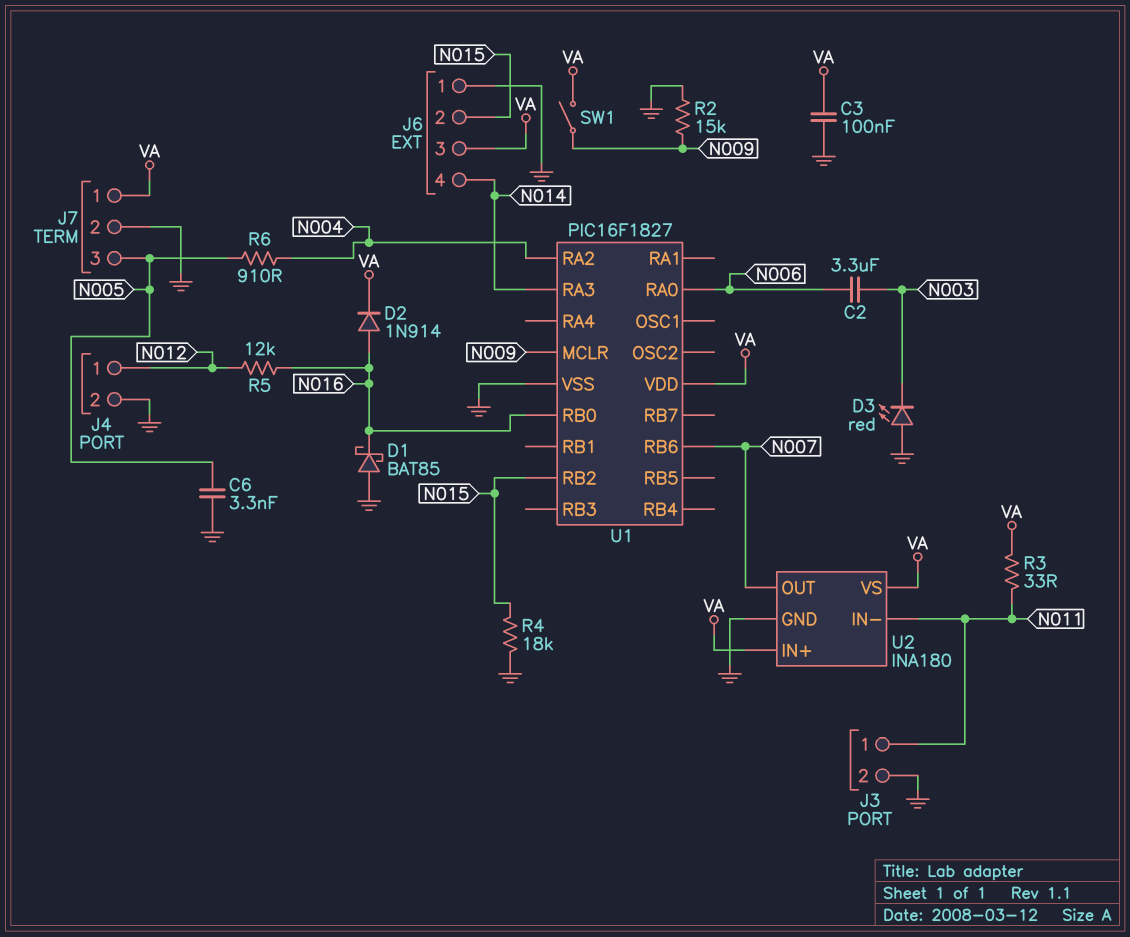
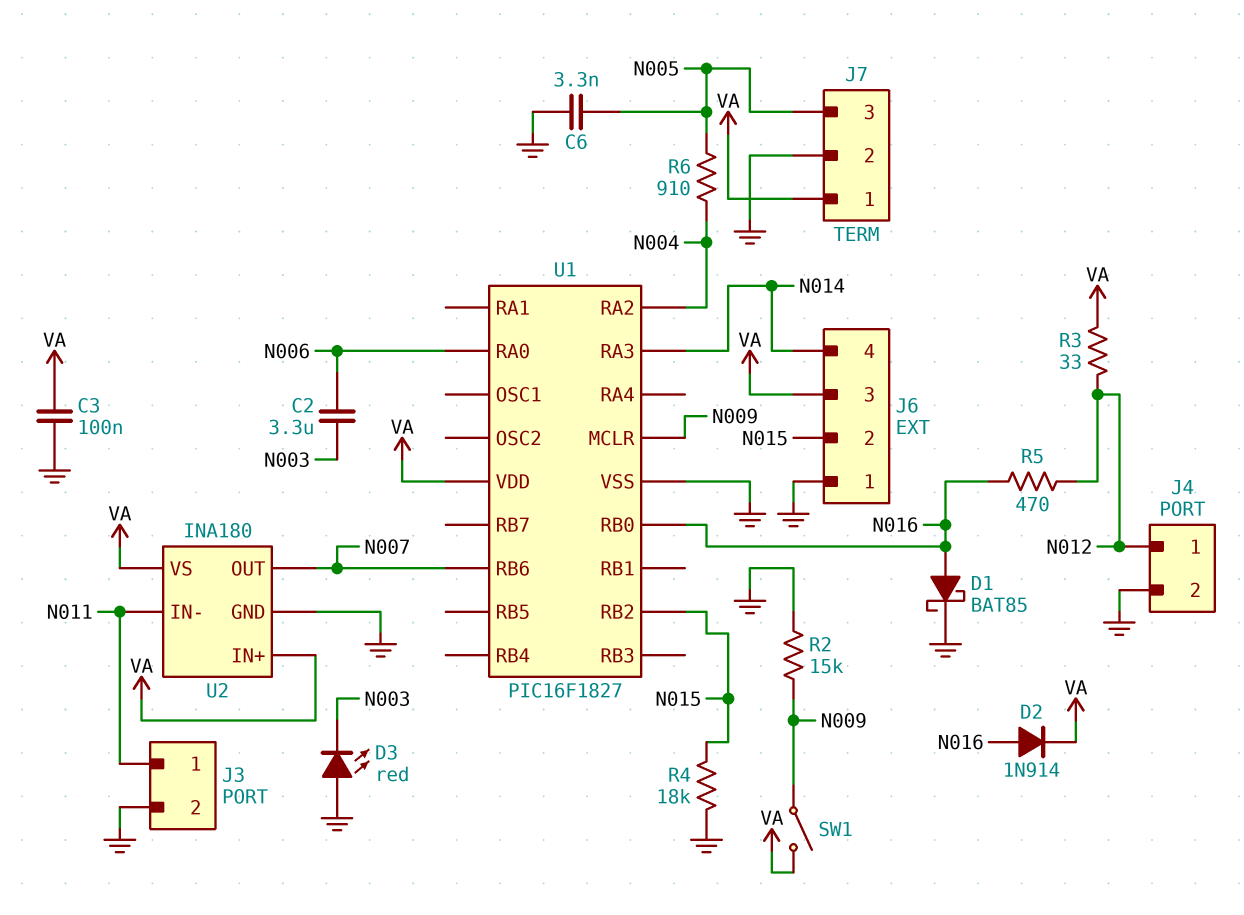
D1: schottky BAT85 (A GND, K N016) -> schottky BAT85 (A N016, K GND)
R3: 33 (N011, VA) -> 33 (N012, VA)
R5: 12k (N012, N016) -> 470 (N012, N016)

